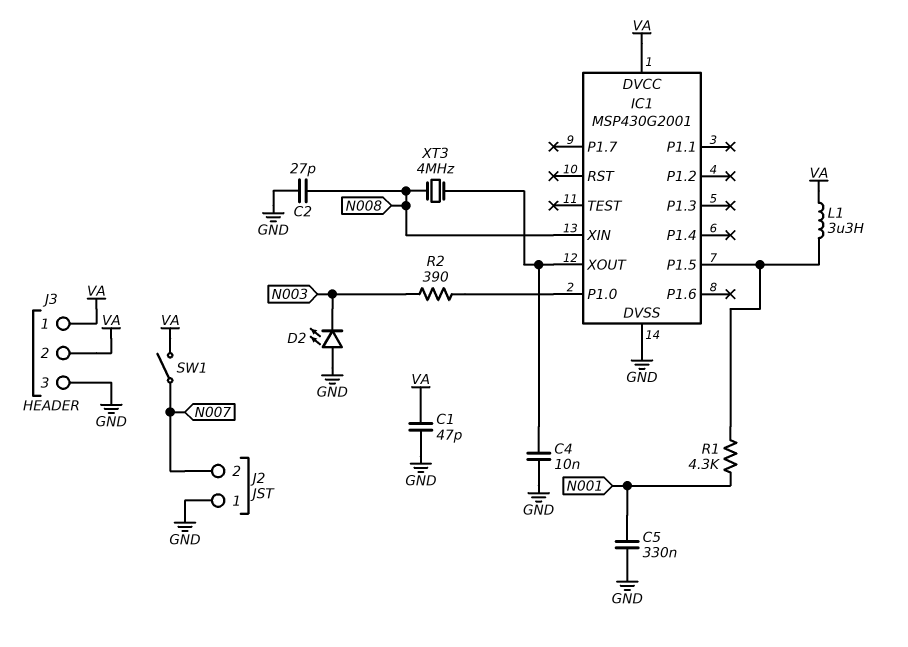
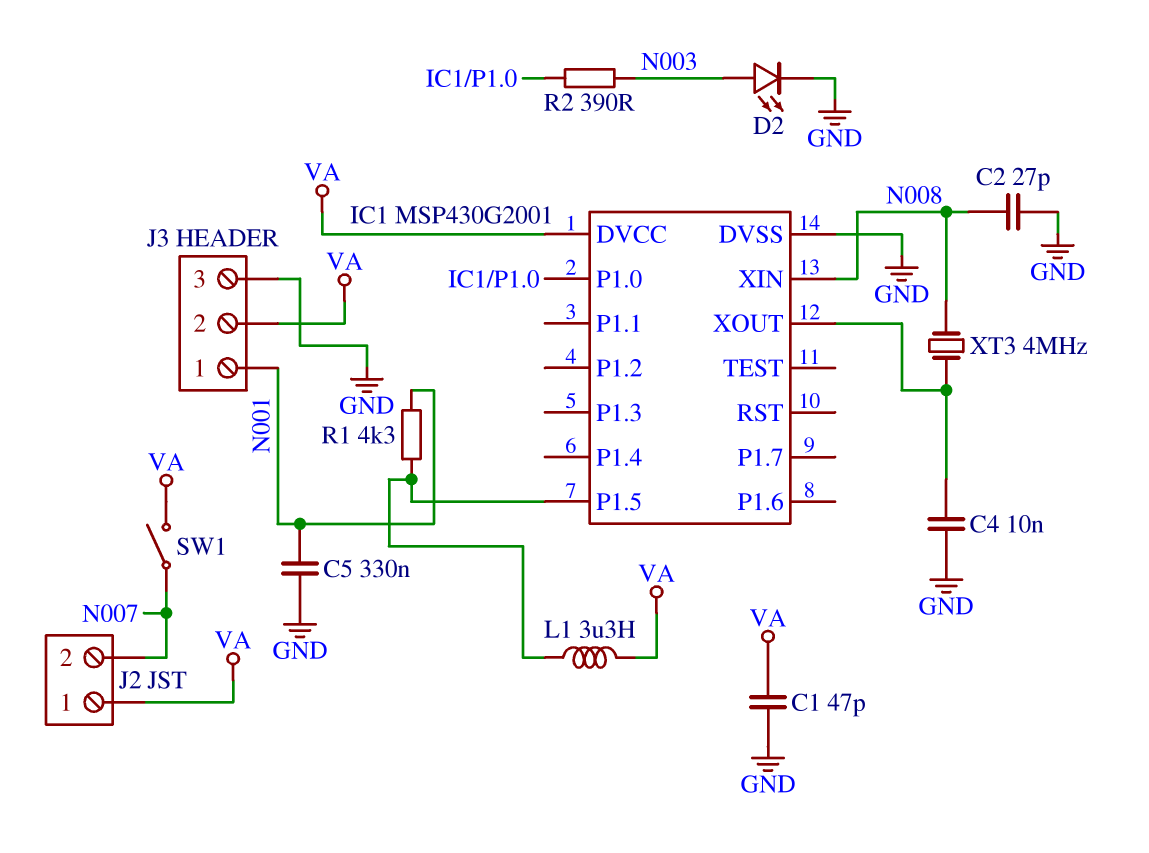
D2: LED (A GND, K N003) -> LED (A N003, K GND)
J2 pin 1: GND -> VA
J3 pin 1: VA -> N001

